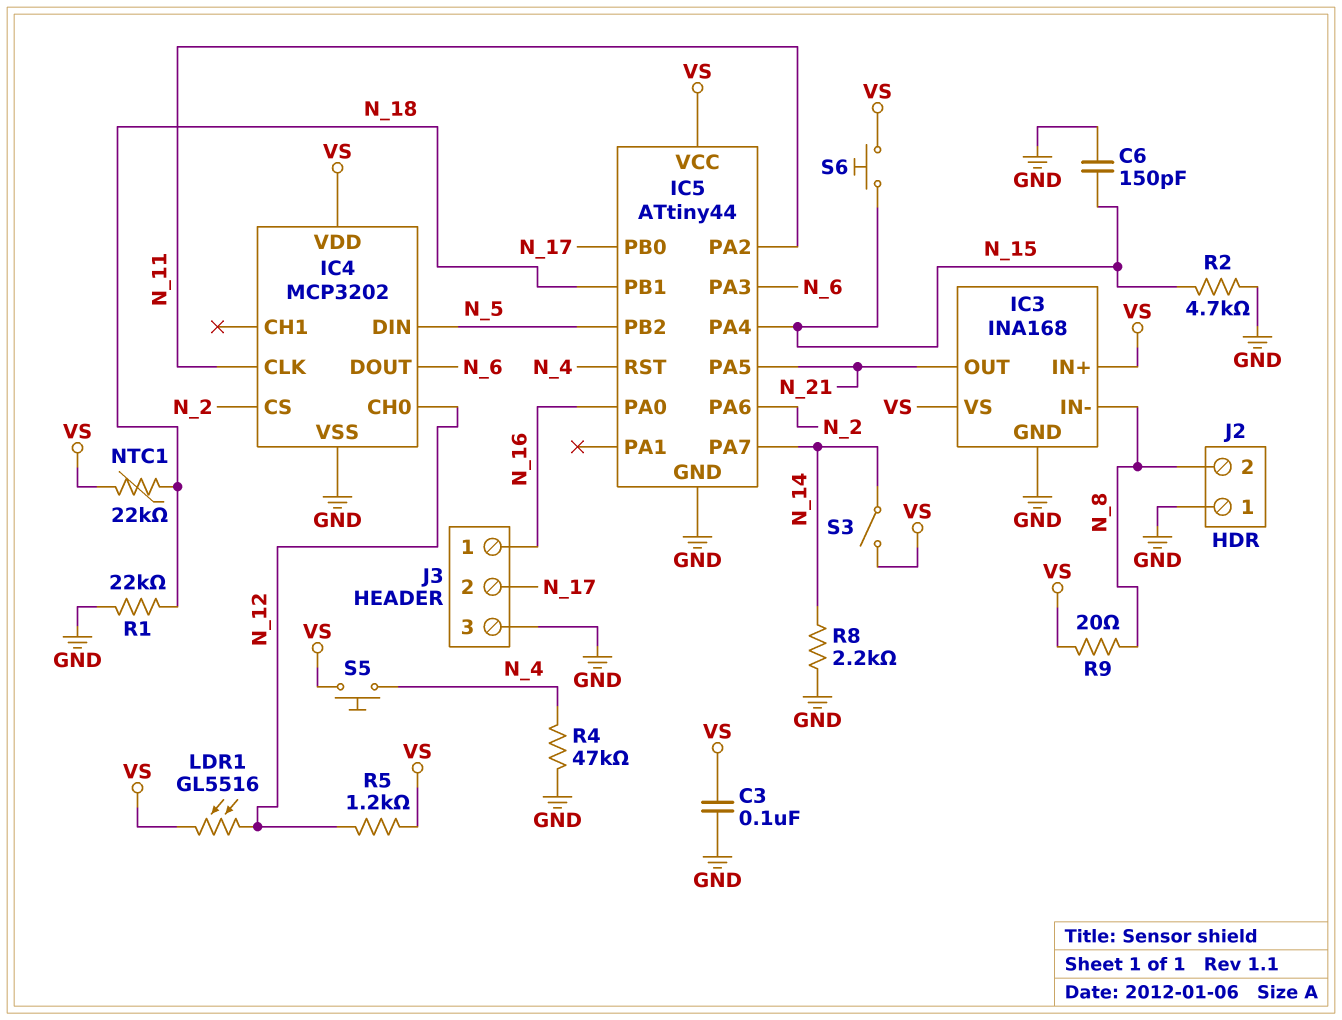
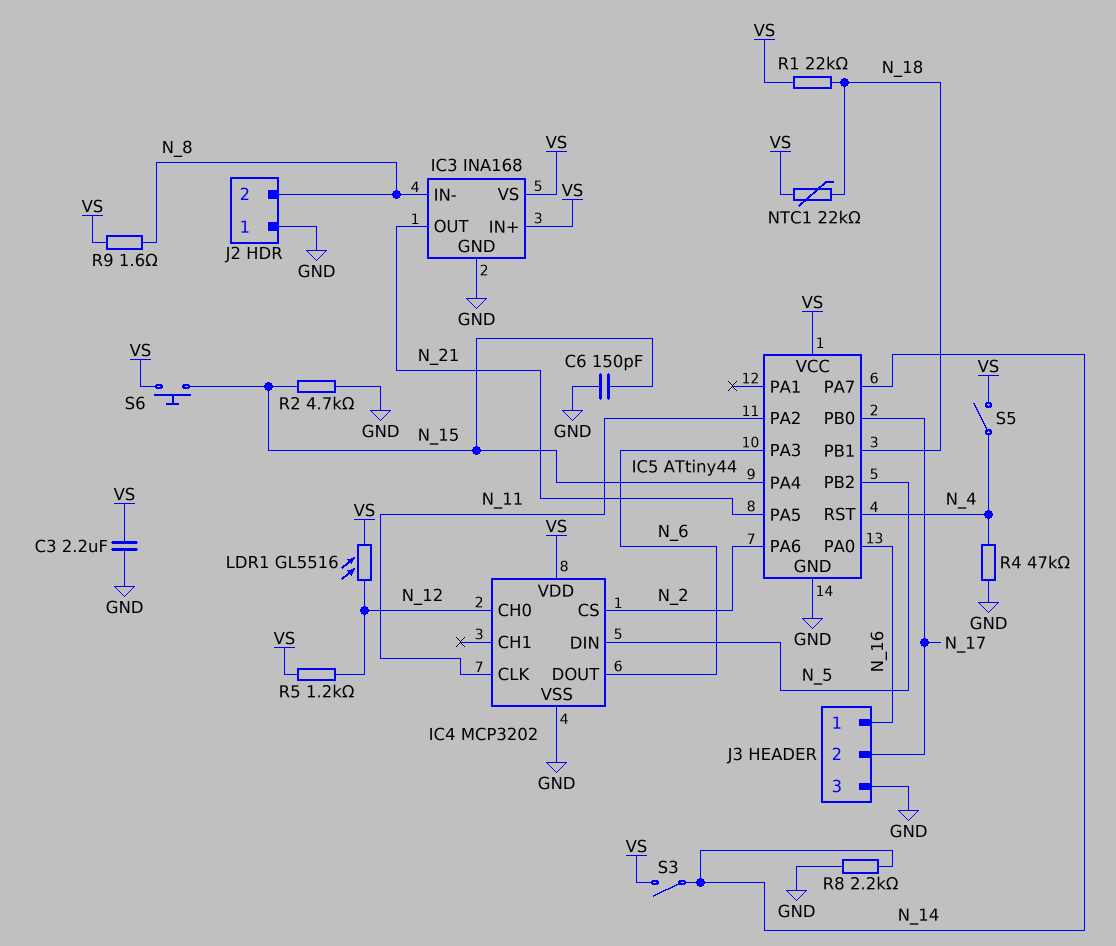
C3: 100nF (GND, VS) -> 2.2uF (GND, VS)
R1: 22k (GND, N_18) -> 22k (N_18, VS)
R9: 20 (N_8, VS) -> 1.6 (N_8, VS)
S5: button (N_4, VS) -> switch (N_4, VS)

